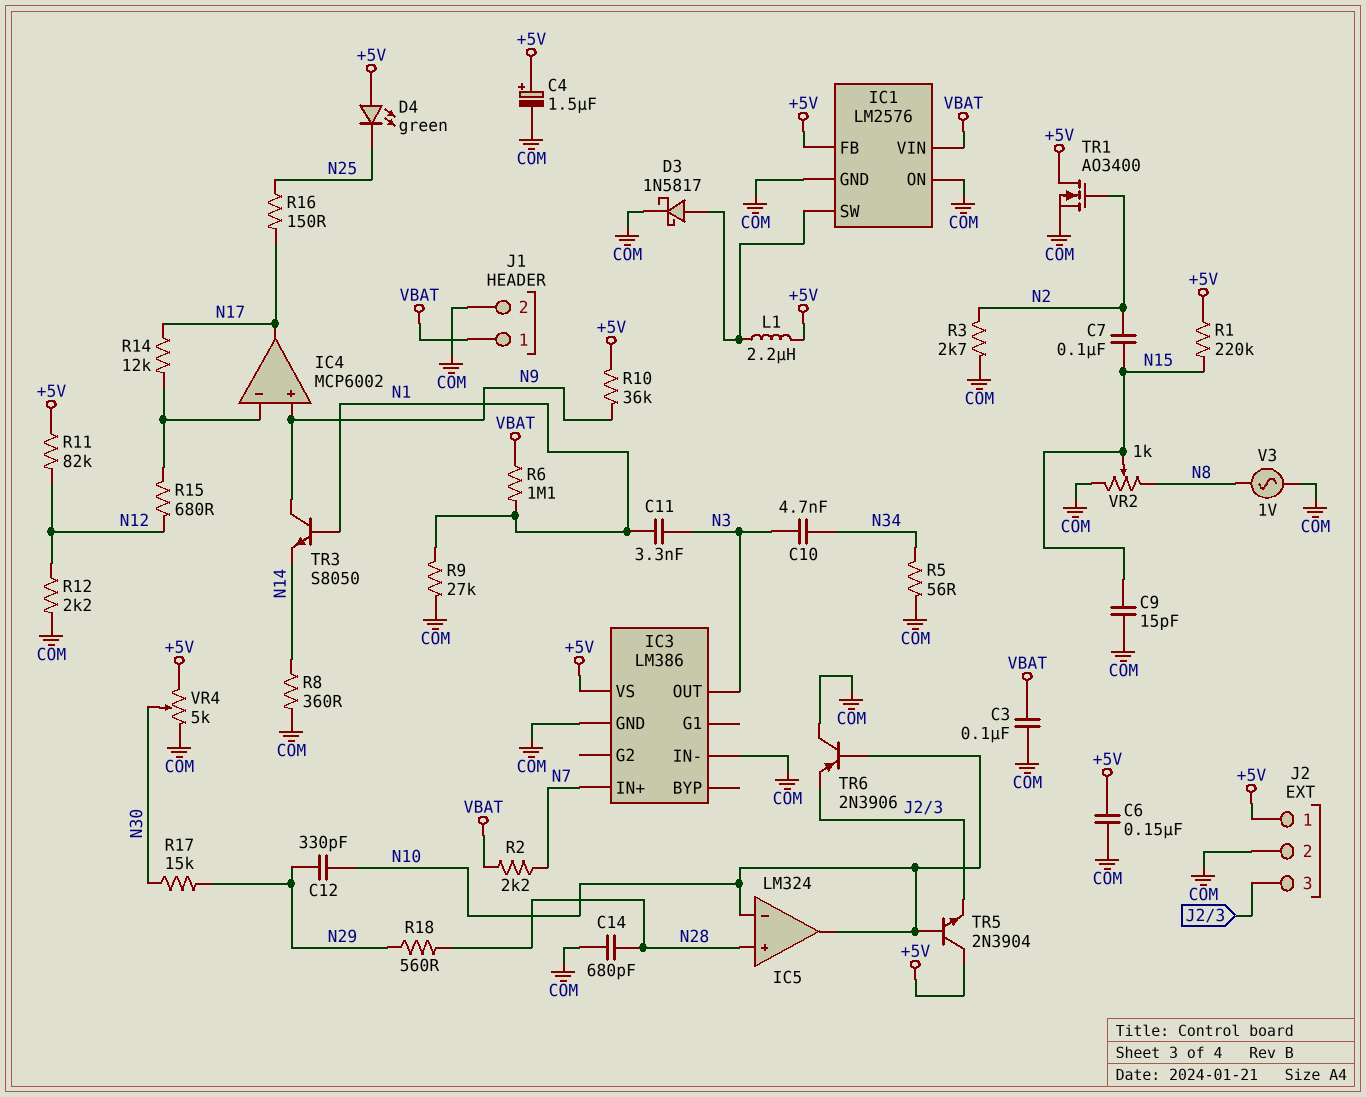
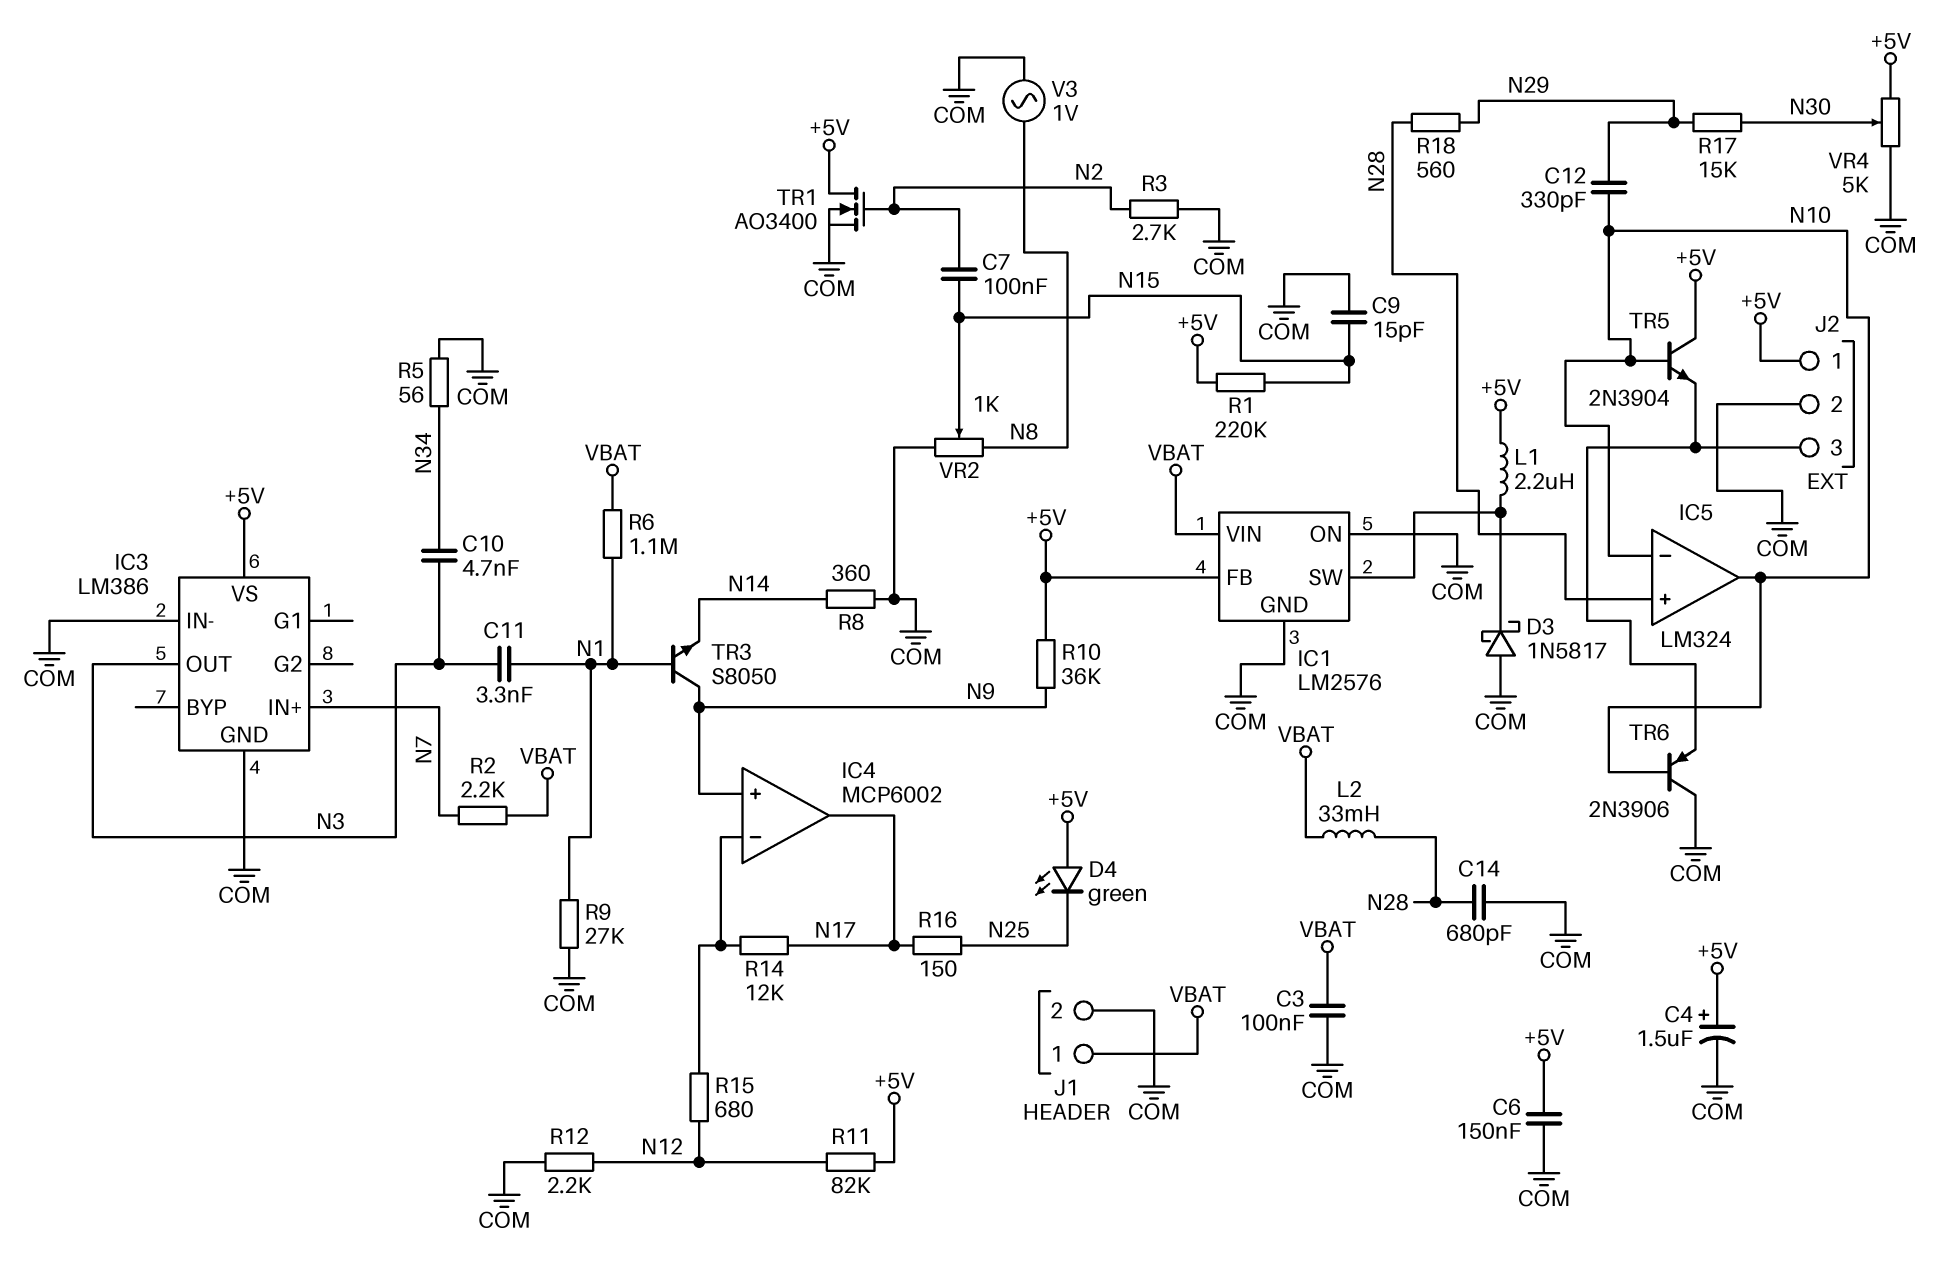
D3: schottky 1N5817 (A IC1/SW, K COM) -> schottky 1N5817 (A COM, K IC1/SW)
L2: none -> 33mH (N28, VBAT)

